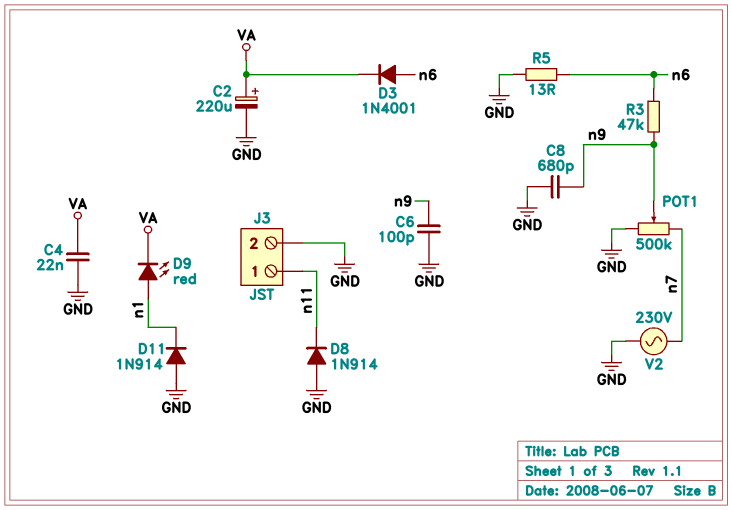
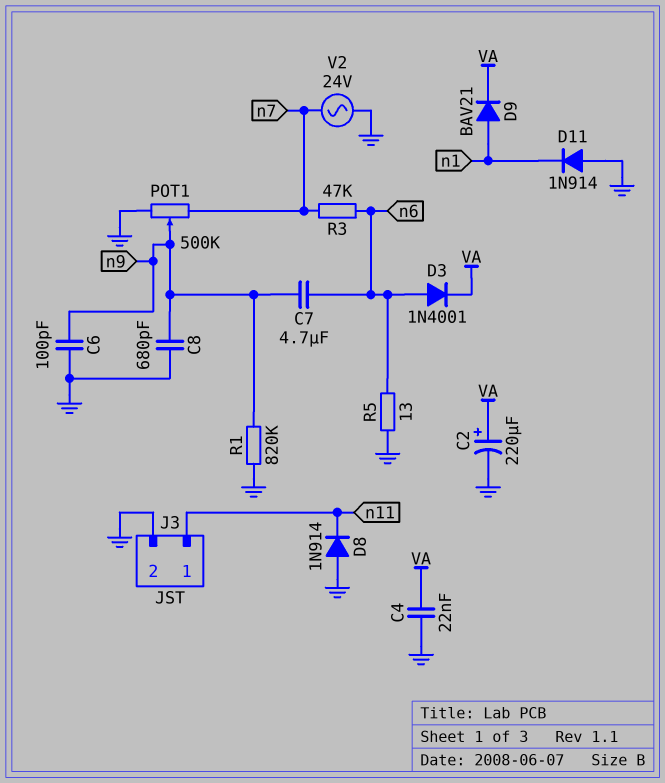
C7: none -> 4.7uF (n6, n9)
D9: LED red (A n1, K VA) -> diode BAV21 (A n1, K VA)
R1: none -> 820k (GND, n9)
R3: 47k (n6, n9) -> 47k (n6, n7)
V2: AC 230V (GND, n7) -> AC 24V (GND, n7)

